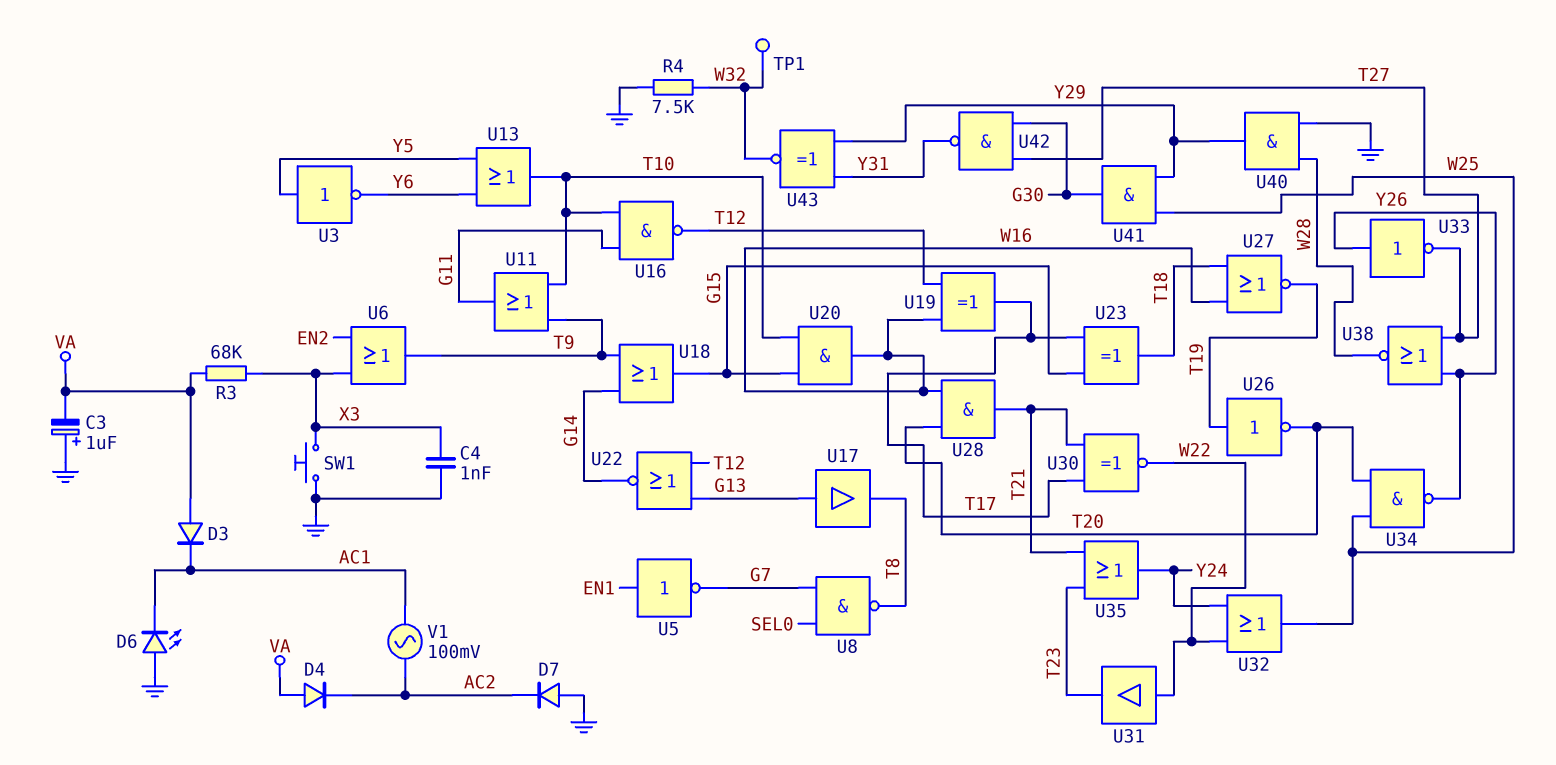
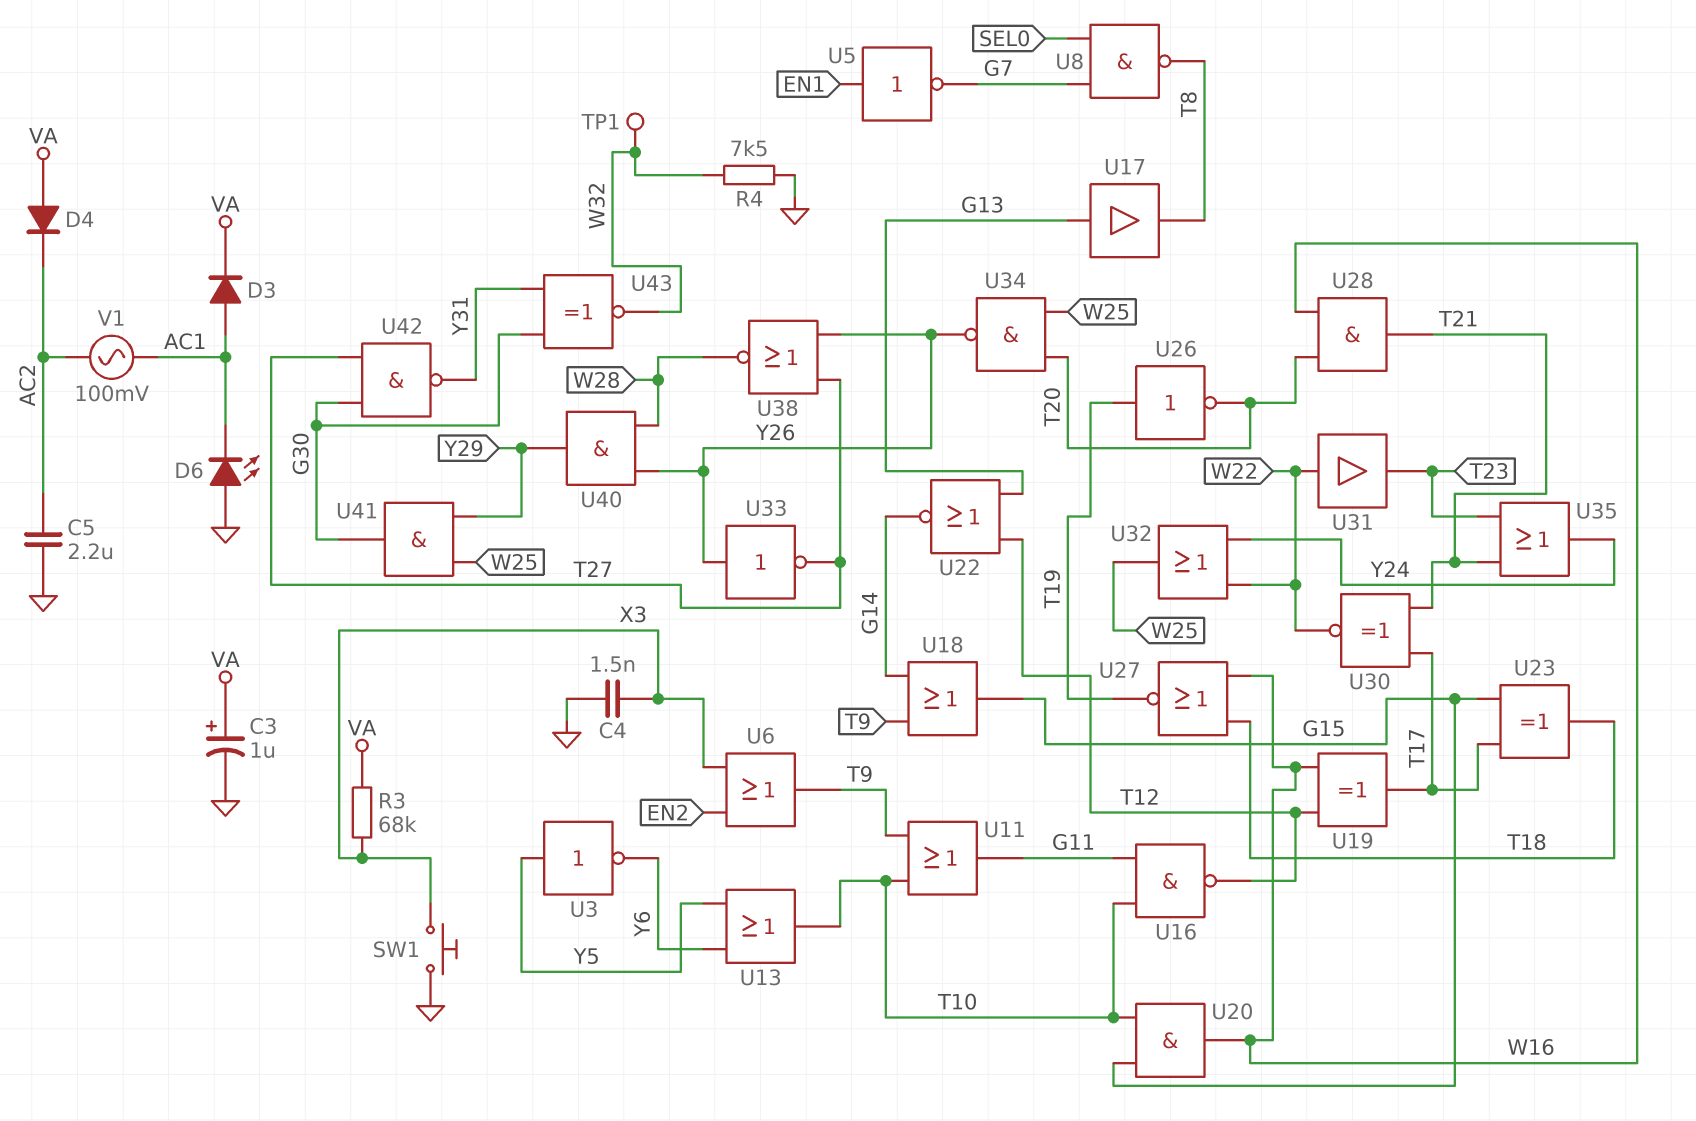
C3: 1uF (plus GND, minus VA) -> 1uF (plus VA, minus GND)
C4: 1nF (GND, X3) -> 1.5nF (GND, X3)
C5: none -> 2.2uF (AC2, GND)
D3: diode (A VA, K AC1) -> diode (A AC1, K VA)
D7: diode (A GND, K AC2) -> none
U40: AND (in GND, in W28, out Y29) -> AND (in W28, in Y26, out Y29)
U43: XNOR (in Y29, in Y31, out W32) -> XNOR (in G30, in Y31, out W32)

